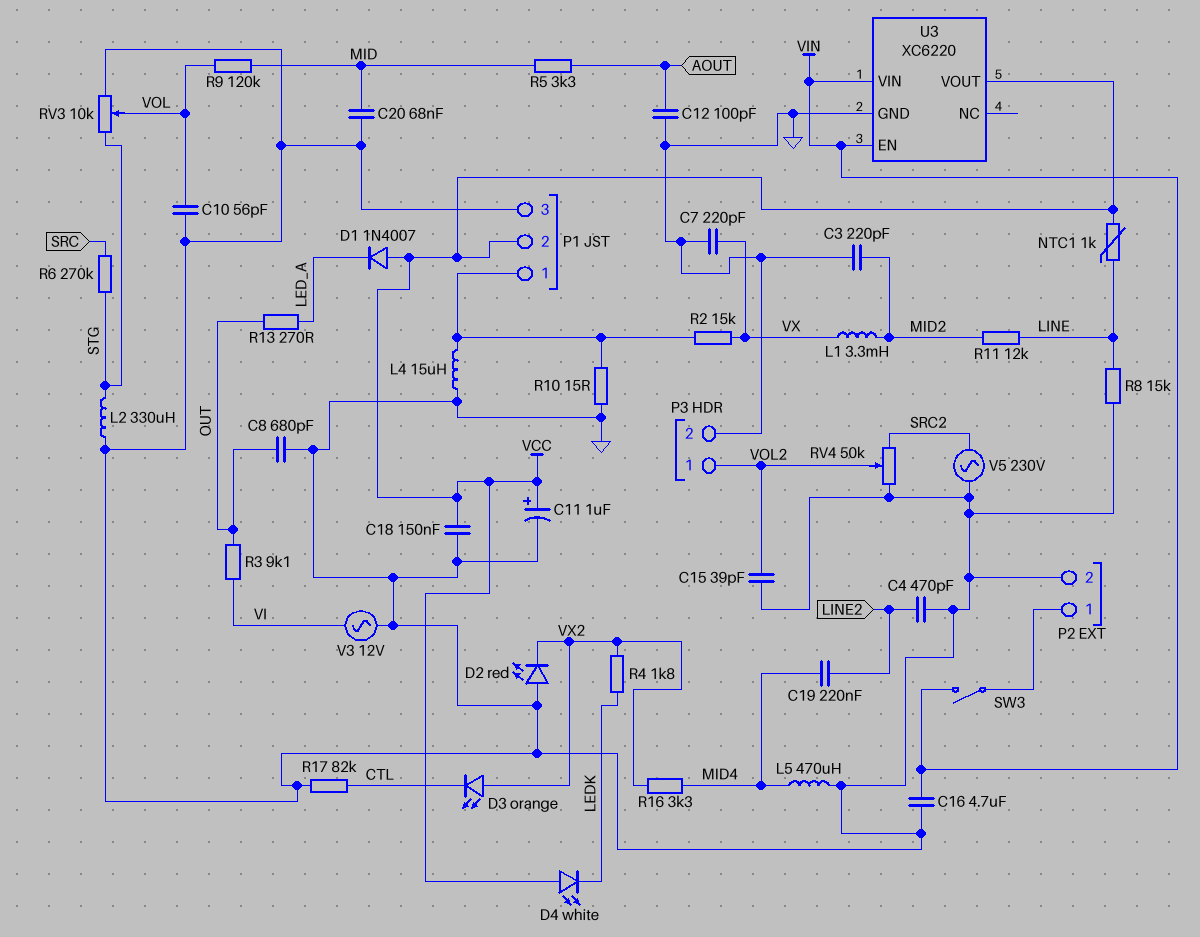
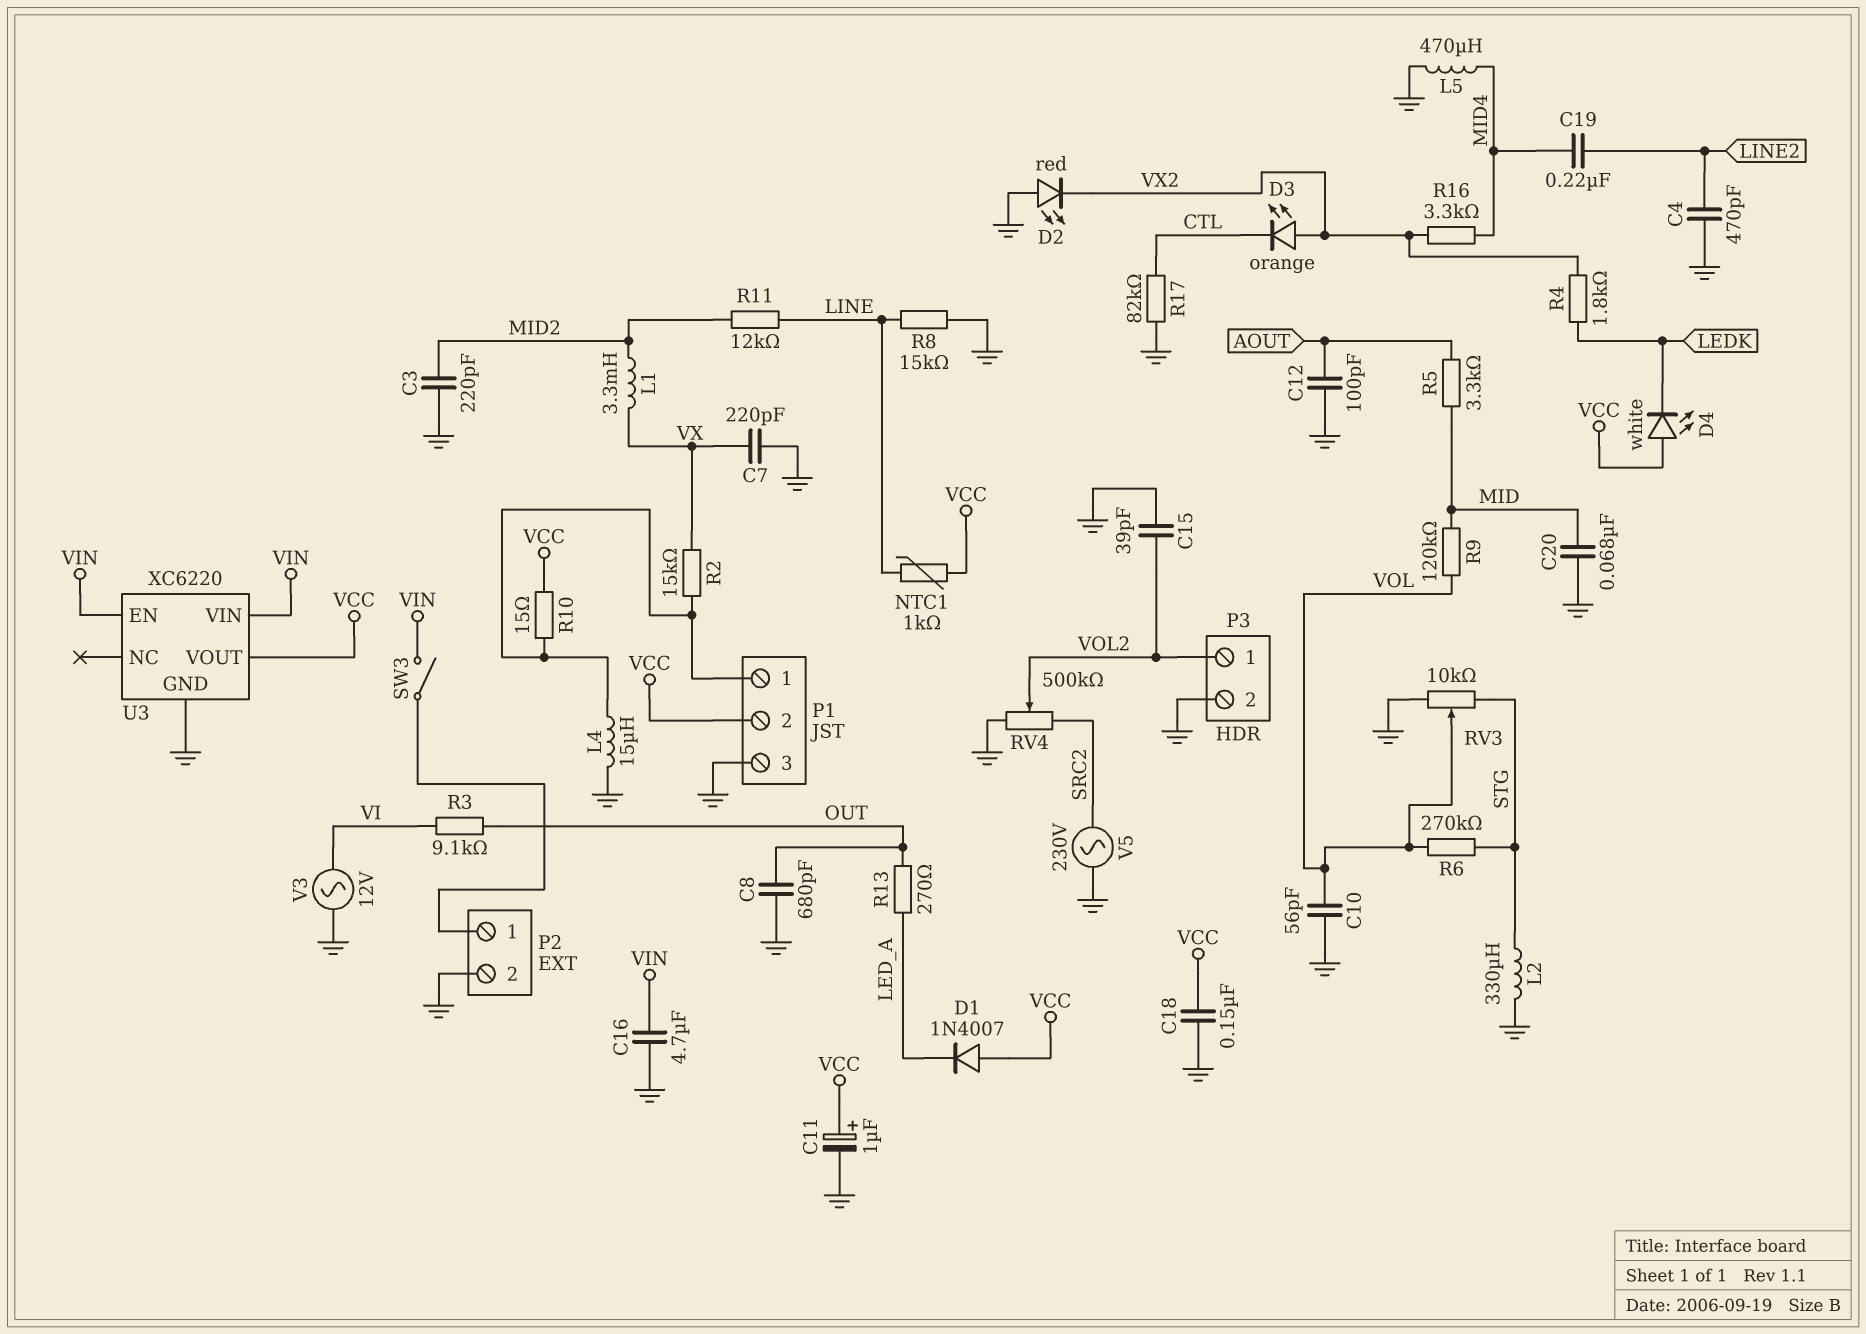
R6: 270k (SRC, STG) -> 270k (STG, VOL)
R10: 15 (GND, P1/1) -> 15 (P1/1, VCC)
RV4: 50k (GND, SRC2, wiper VOL2) -> 500k (GND, SRC2, wiper VOL2)

